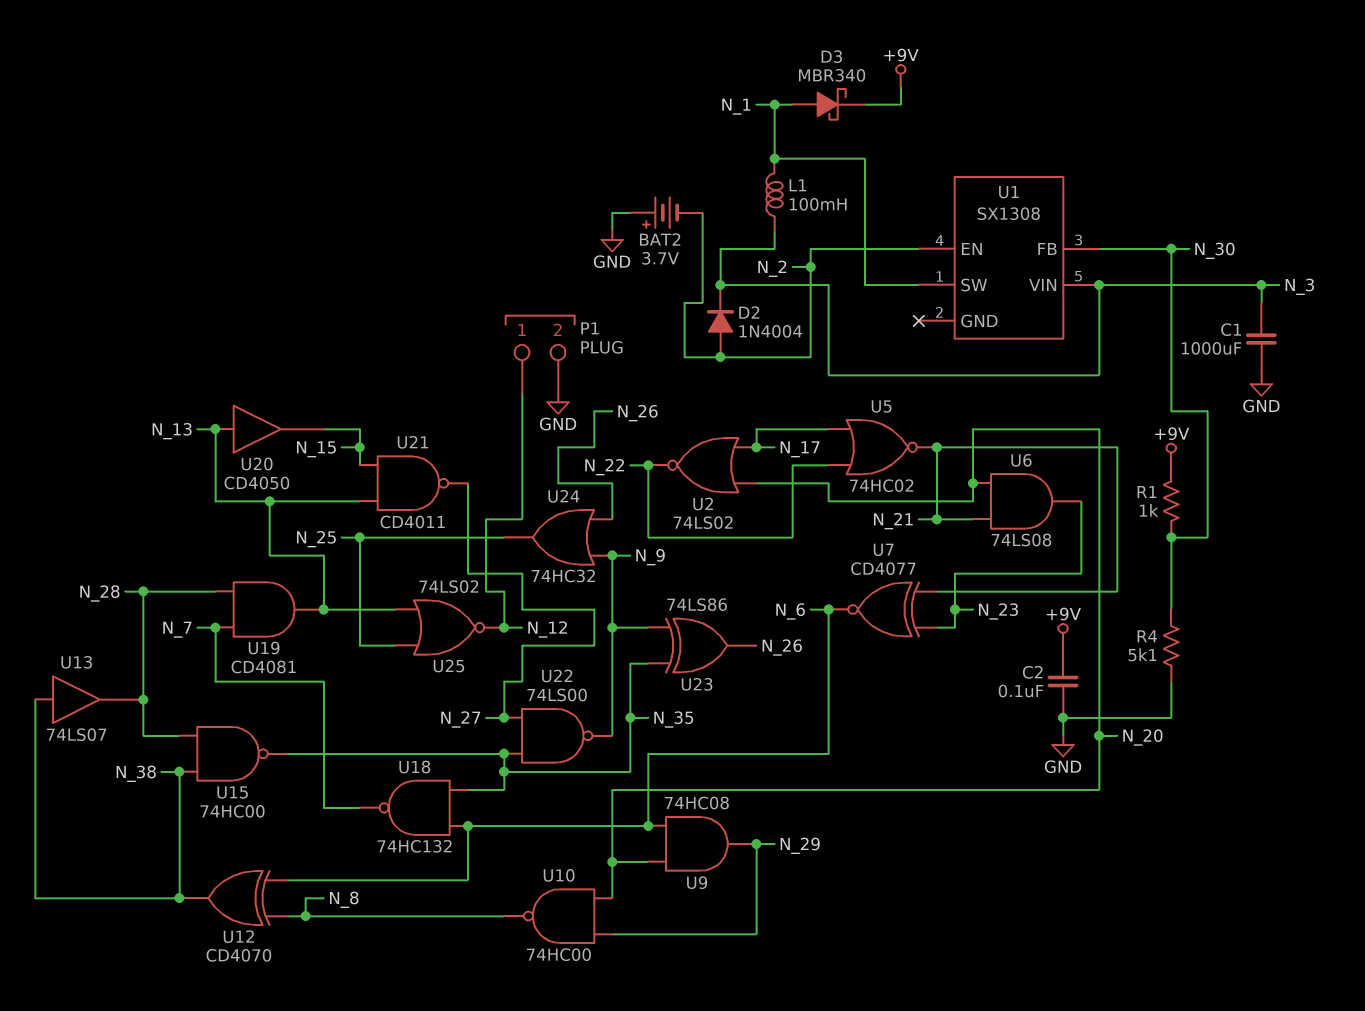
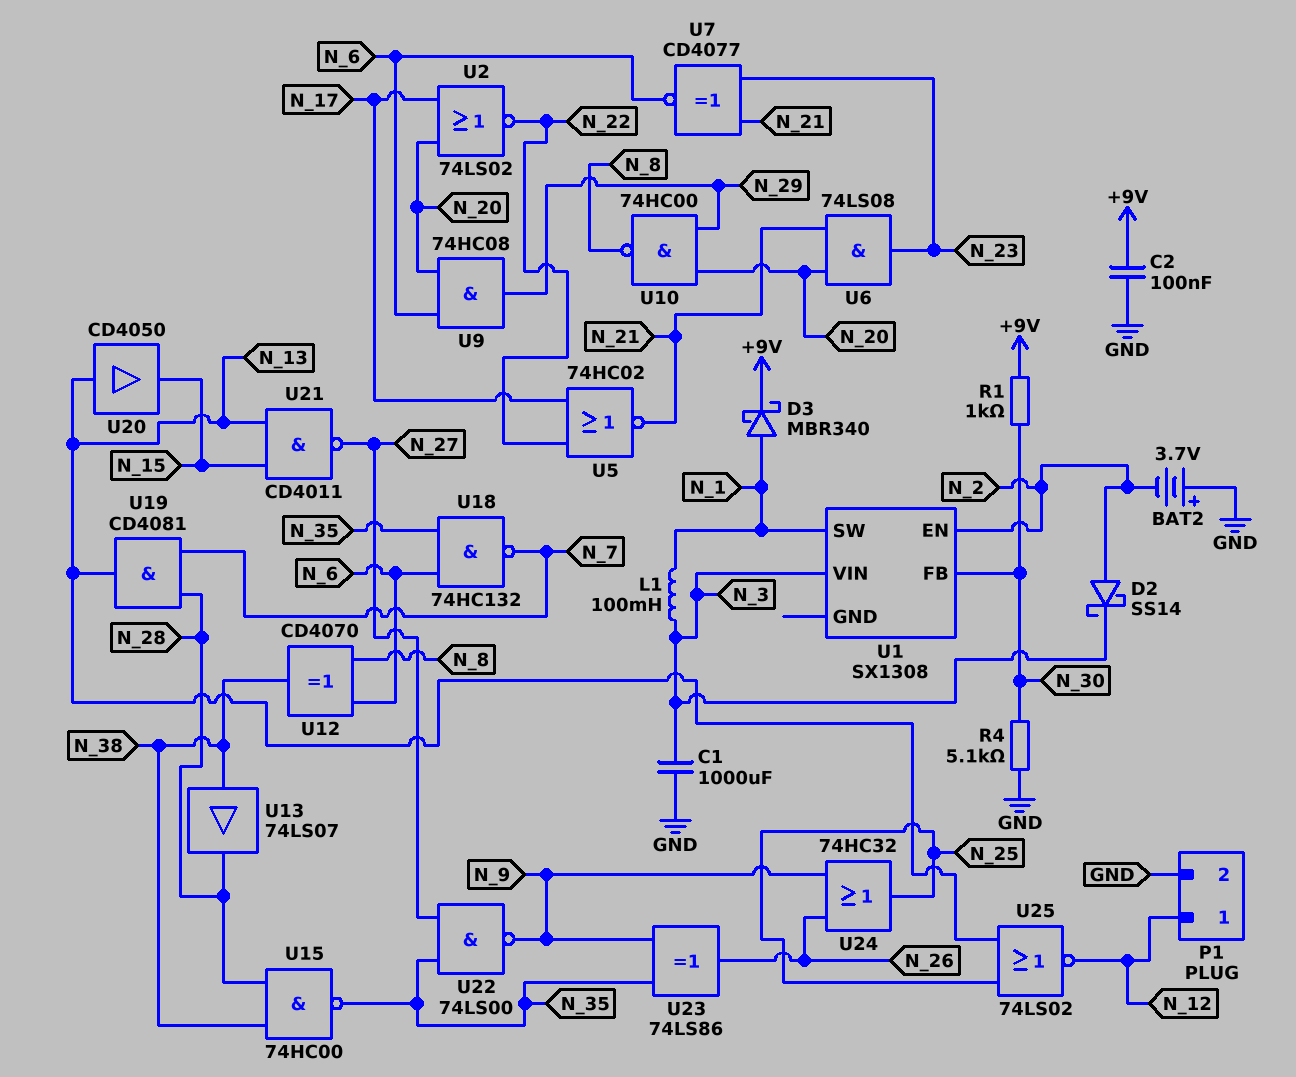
D2: diode 1N4004 (A N_2, K N_3) -> schottky SS14 (A N_2, K N_3)

